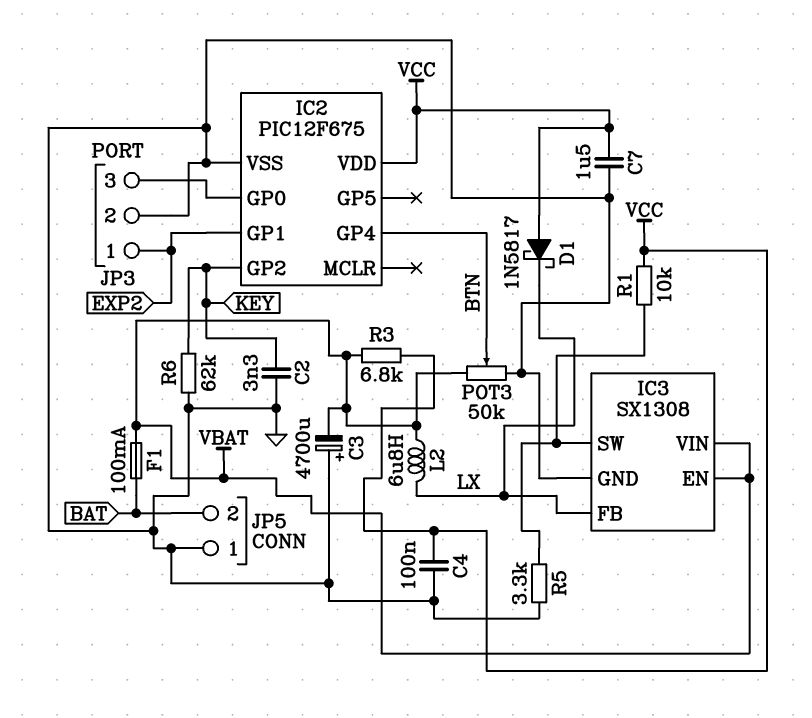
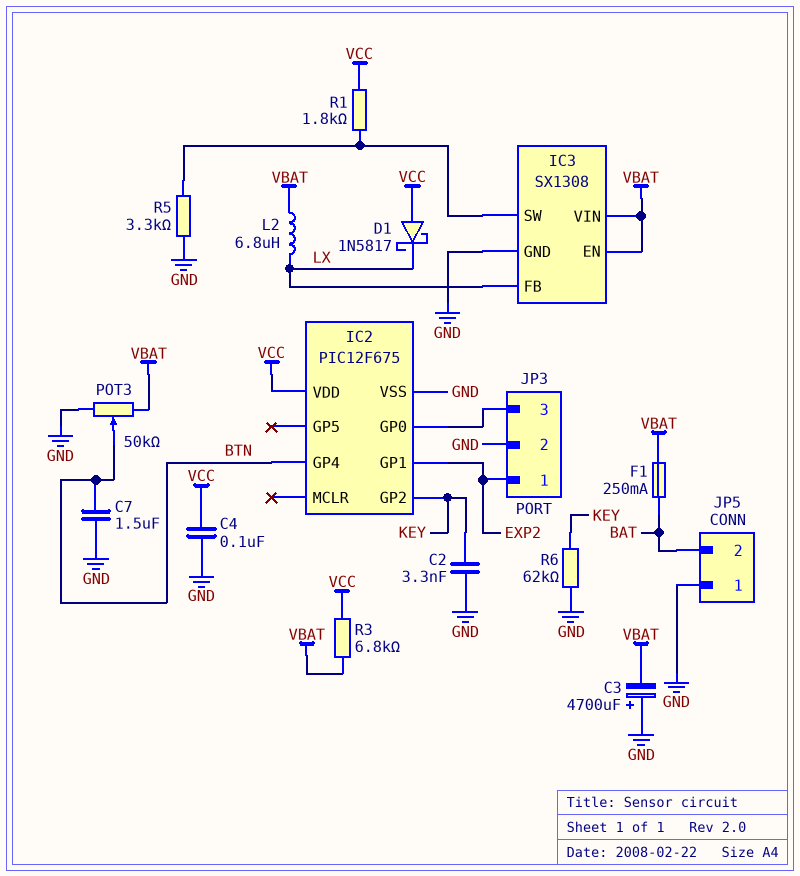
C7: 1.5uF (GND, VCC) -> 1.5uF (BTN, GND)
F1: 100mA (BAT, VBAT) -> 250mA (BAT, VBAT)
R1: 10k (IC3/SW, VCC) -> 1.8k (IC3/SW, VCC)

